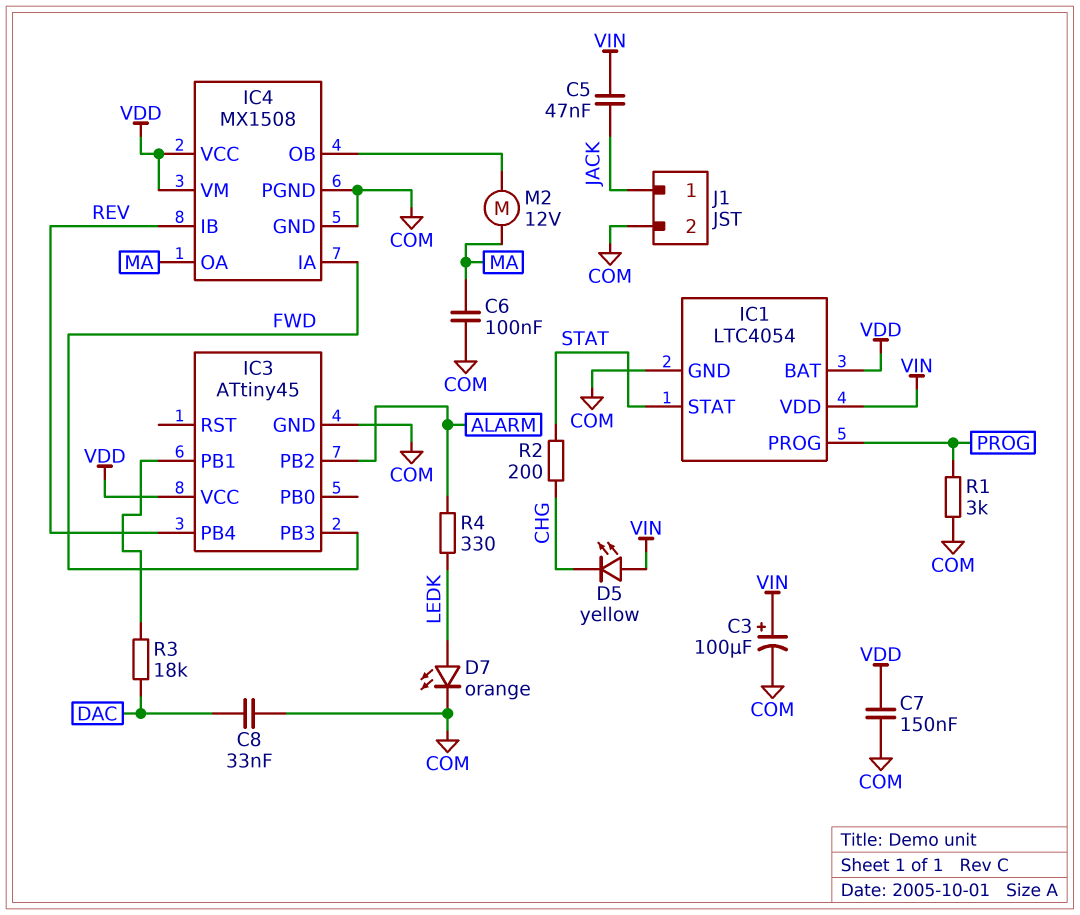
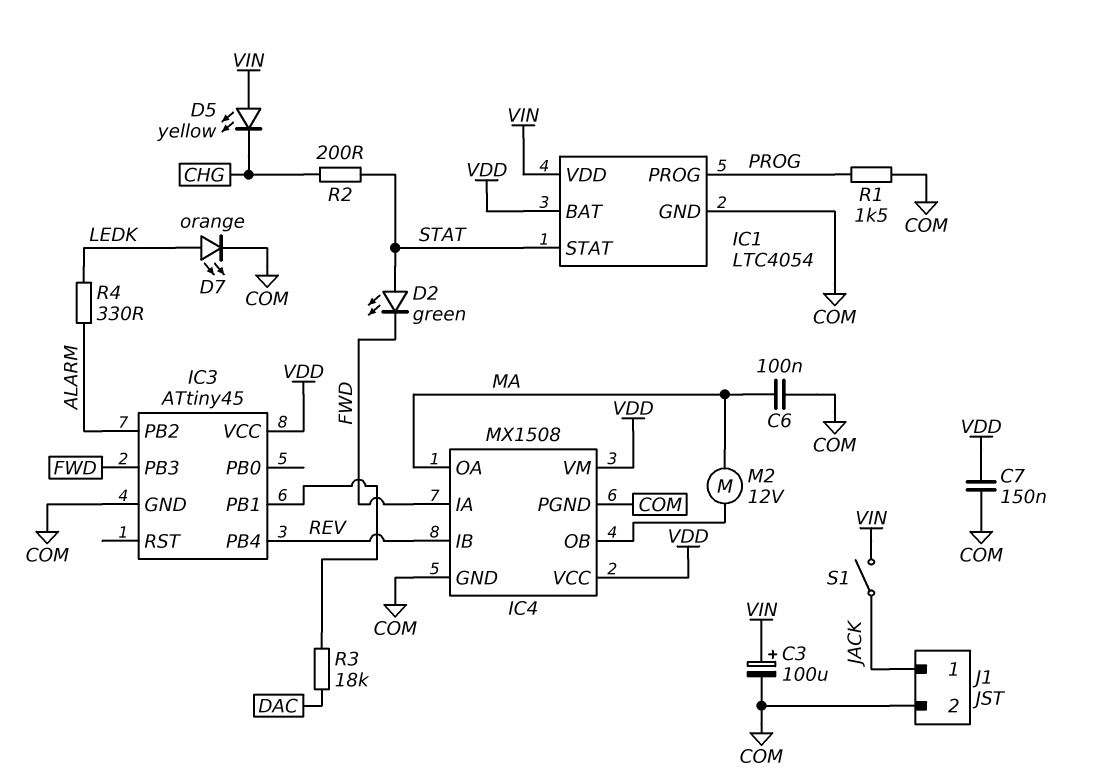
C5: 47nF (JACK, VIN) -> none
C8: 33nF (COM, DAC) -> none
D2: none -> LED green (A STAT, K FWD)
R1: 3k (COM, PROG) -> 1.5k (COM, PROG)
S1: none -> switch (JACK, VIN)

